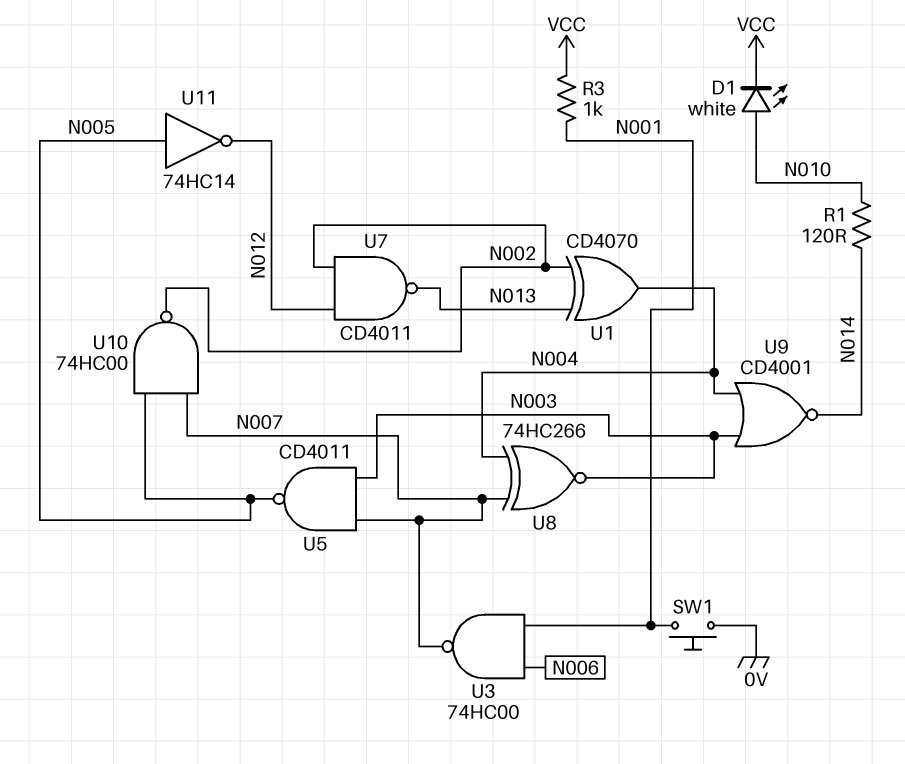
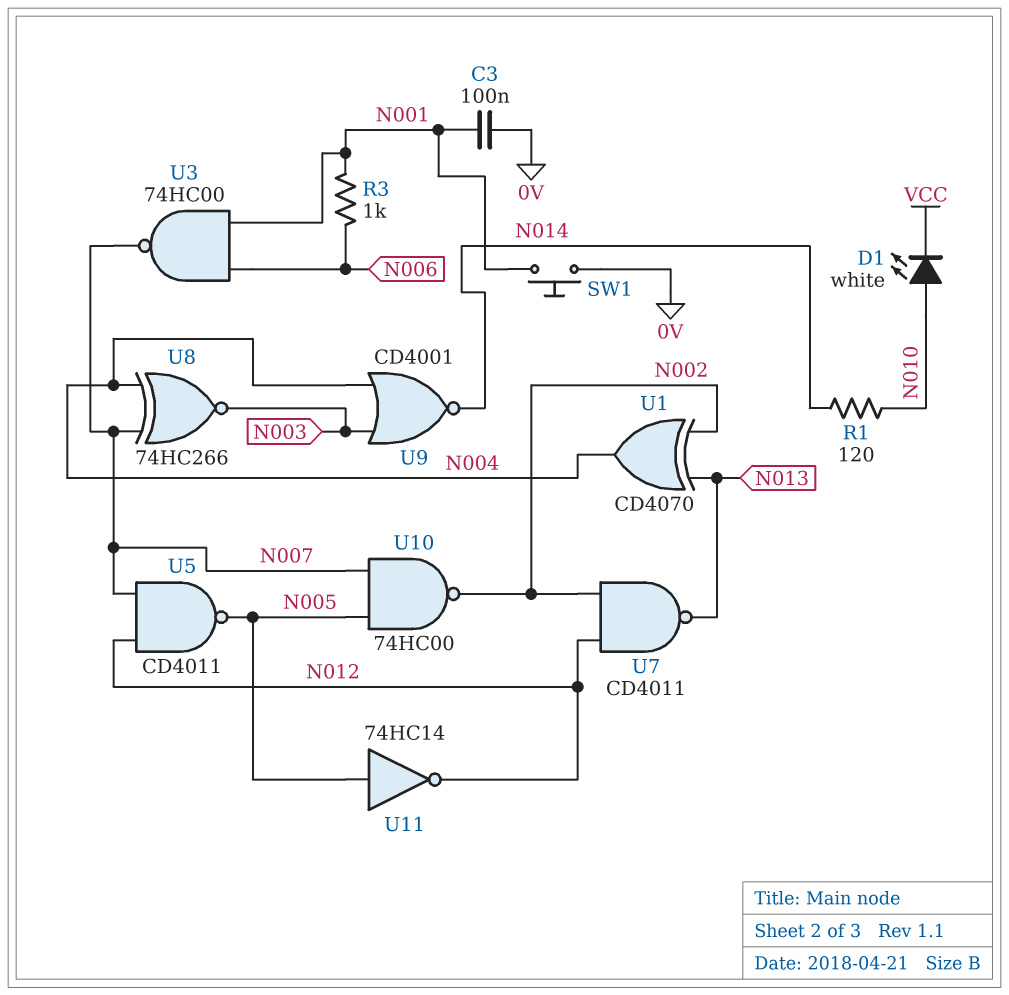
C3: none -> 100nF (0V, N001)
R3: 1k (N001, VCC) -> 1k (N001, N006)
U5: NAND CD4011 (in N003, in N007, out N005) -> NAND CD4011 (in N007, in N012, out N005)

